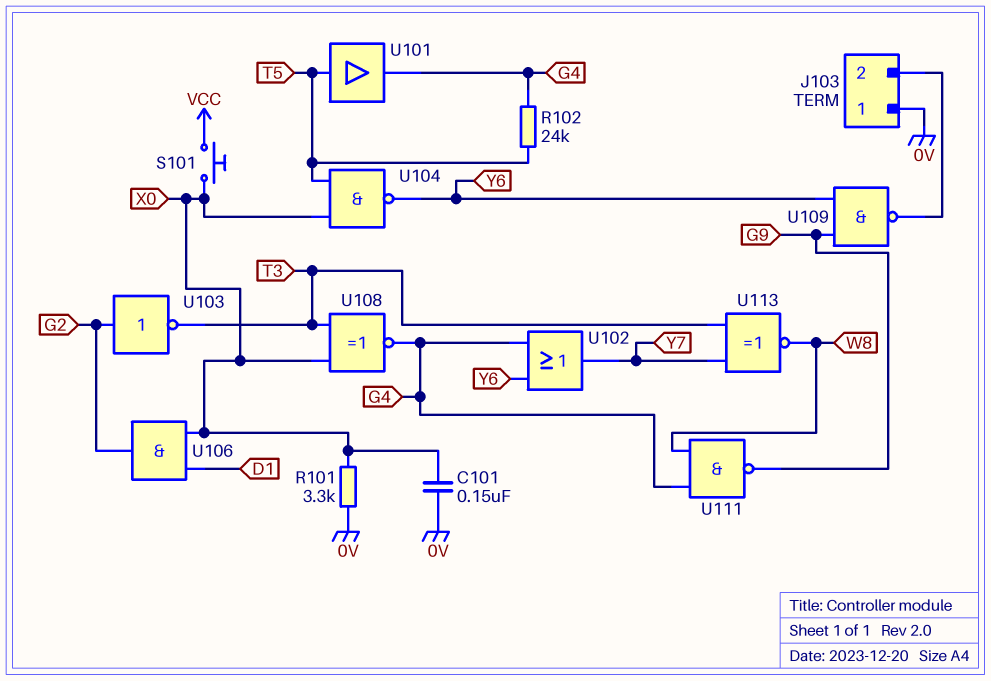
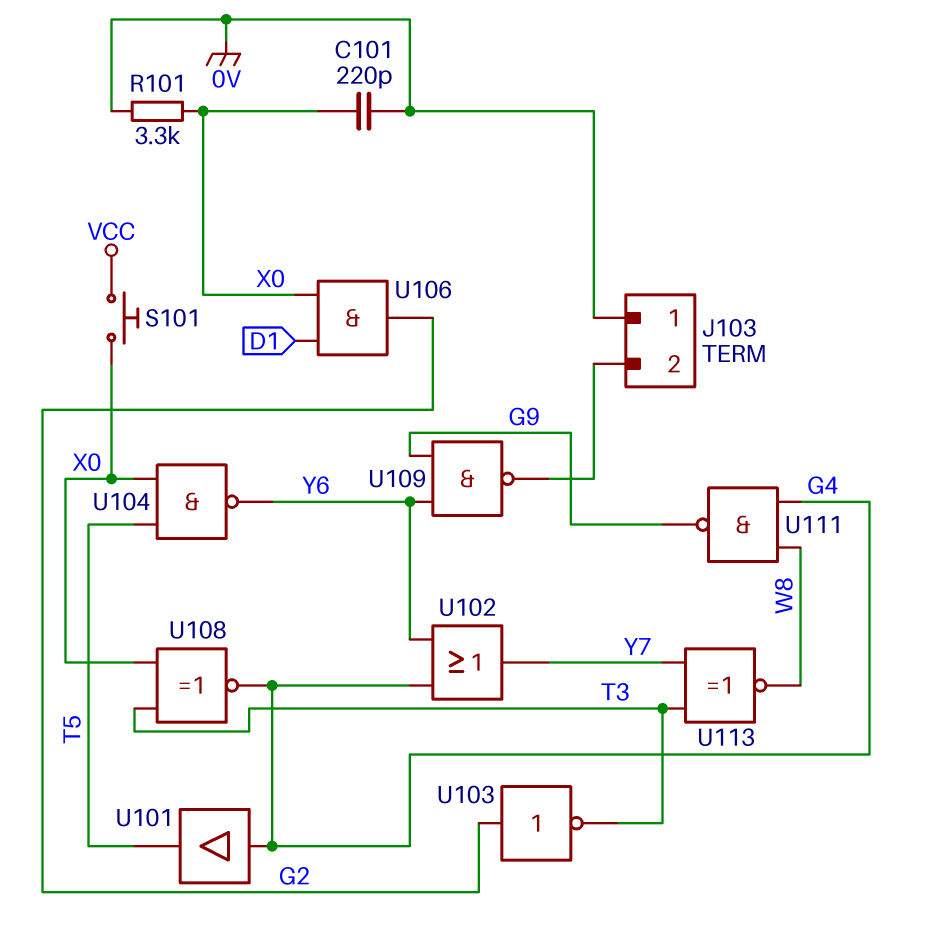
C101: 150nF (0V, X0) -> 220pF (0V, X0)
R102: 24k (G4, T5) -> none
U101: buffer (in T5, out G4) -> buffer (in G4, out T5)

